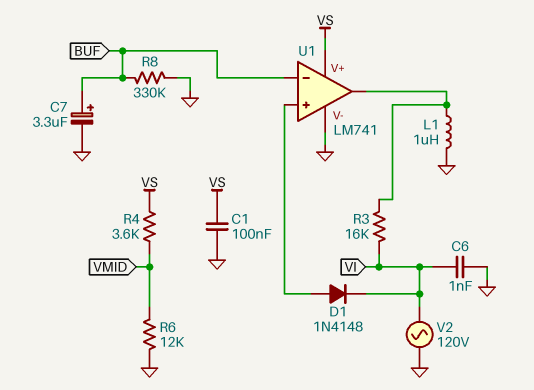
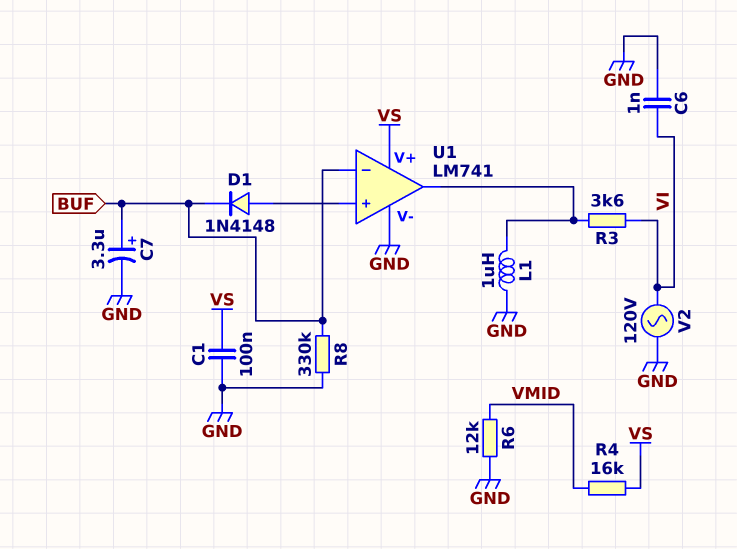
D1: diode 1N4148 (A U1/in+, K VI) -> diode 1N4148 (A U1/in+, K BUF)
R3: 16k (U1/out, VI) -> 3.6k (U1/out, VI)
R4: 3.6k (VMID, VS) -> 16k (VMID, VS)

